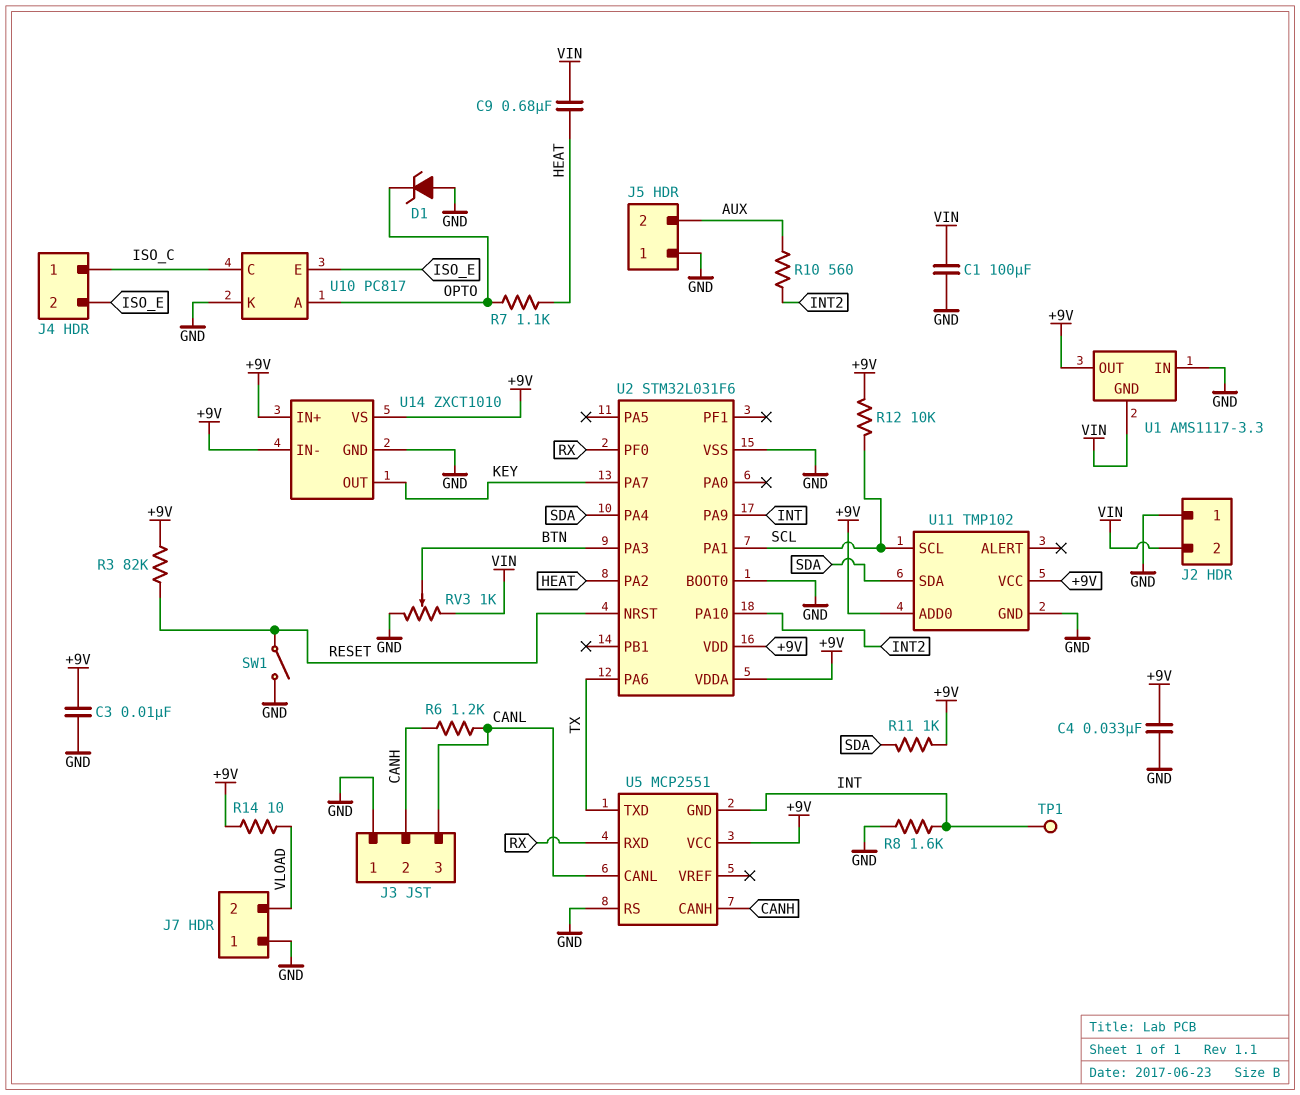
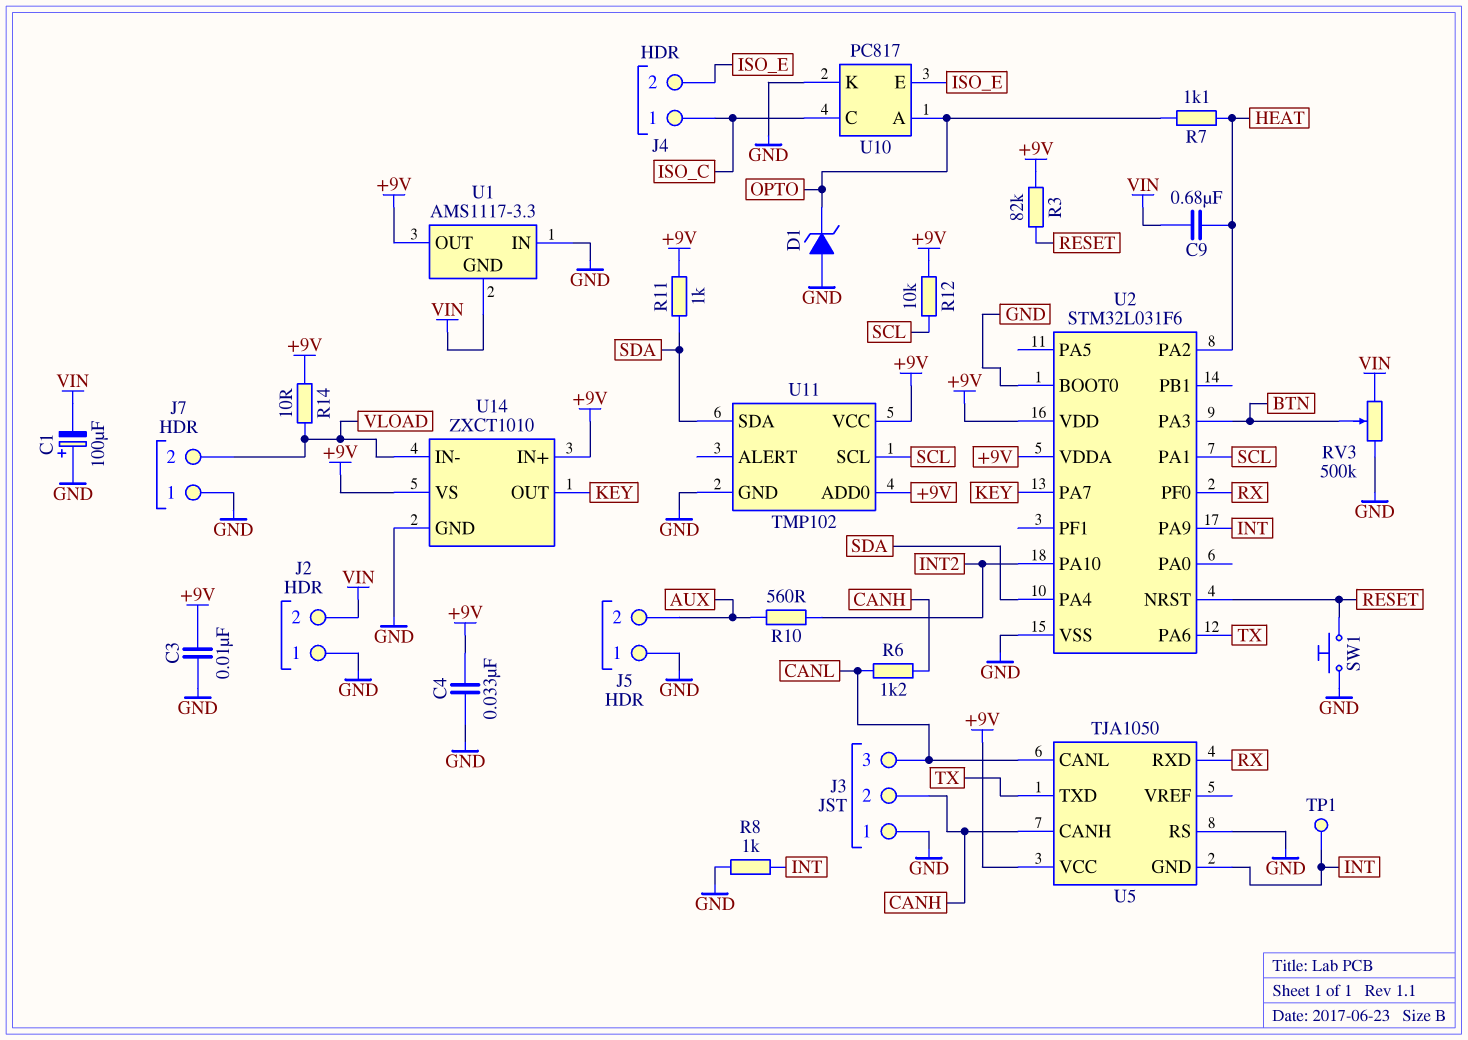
C1: 100uF (GND, VIN) -> 100uF (plus GND, minus VIN)
R8: 1.6k (GND, INT) -> 1k (GND, INT)
RV3: 1k (GND, VIN, wiper BTN) -> 500k (GND, VIN, wiper BTN)
SW1: switch (GND, RESET) -> button (GND, RESET)
U5: MCP2551 -> TJA1050
U14 pin IN-: +9V -> VLOAD

